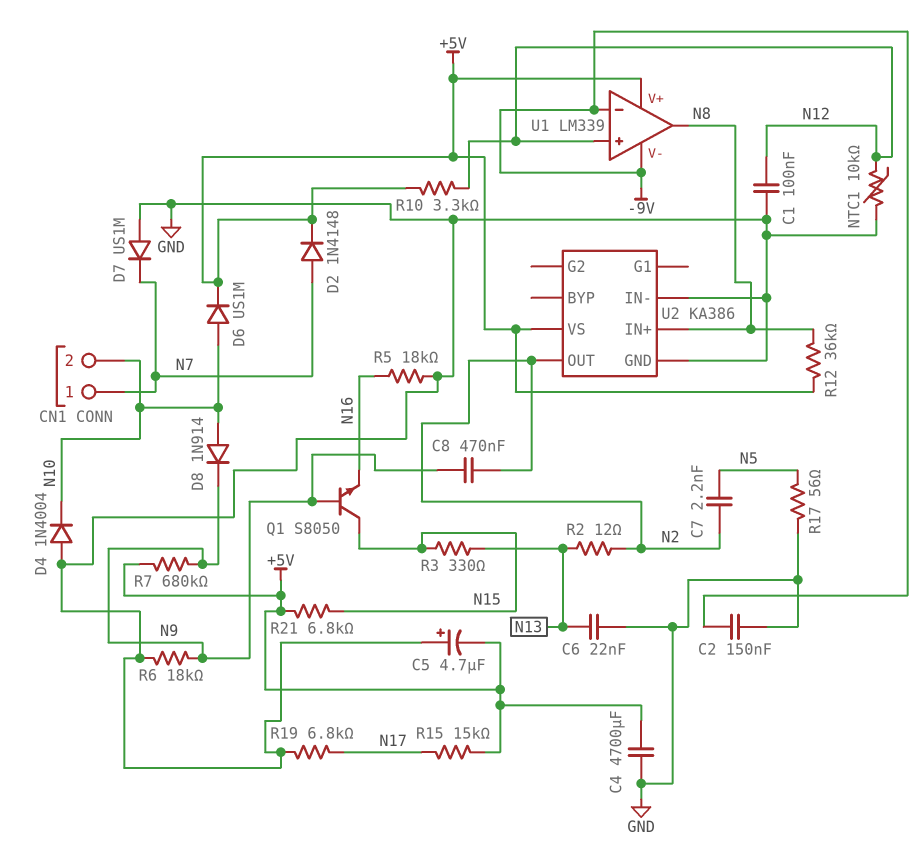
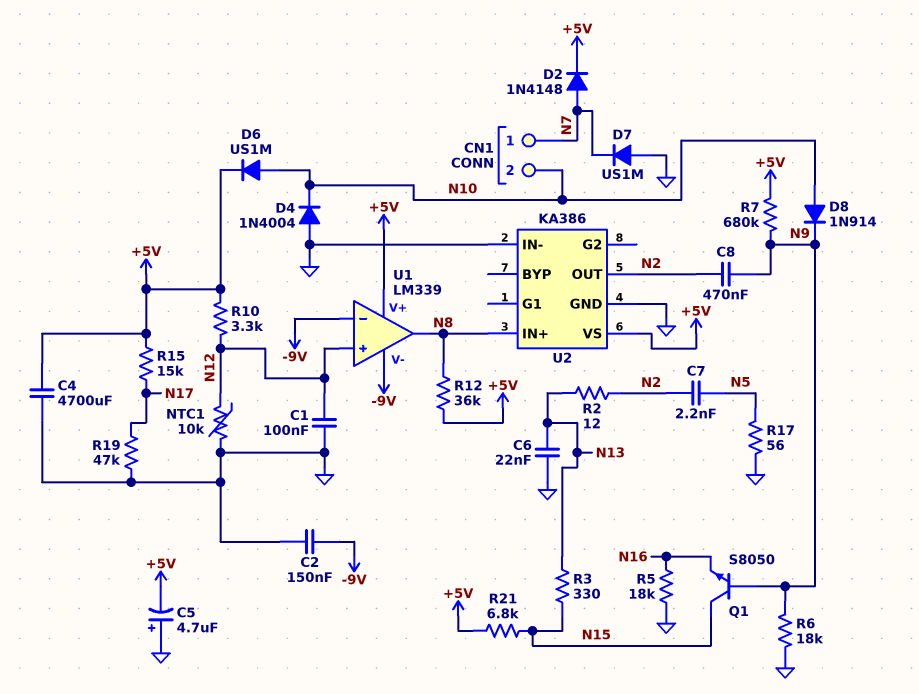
R19: 6.8k (GND, N17) -> 47k (GND, N17)

